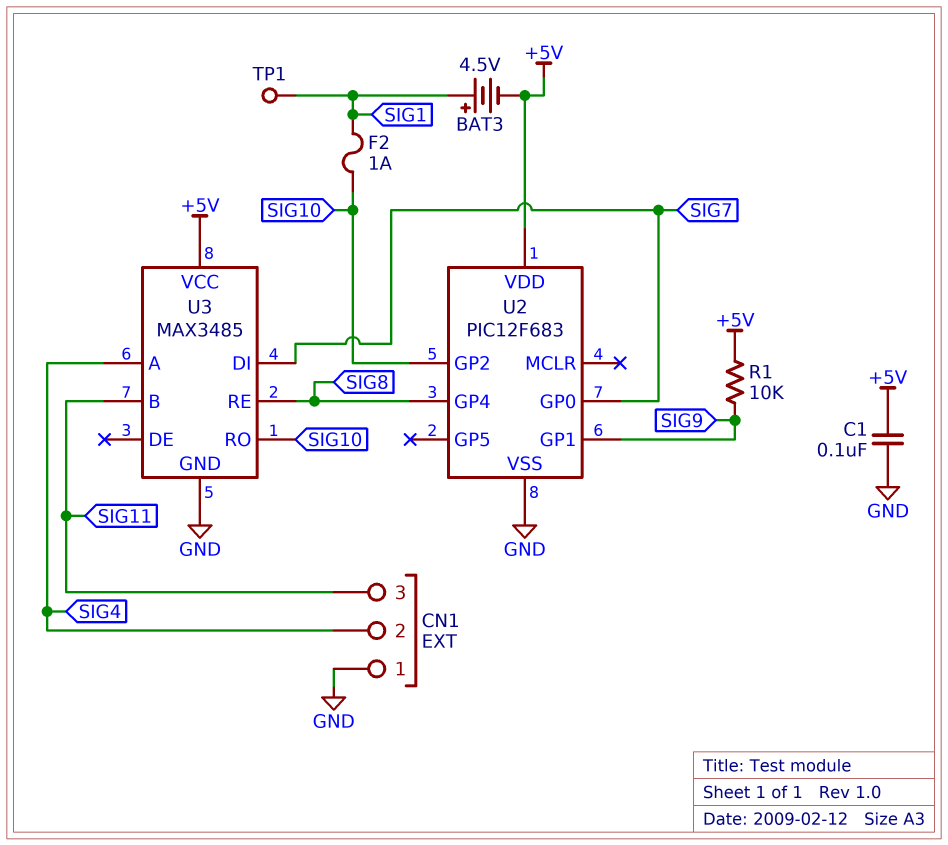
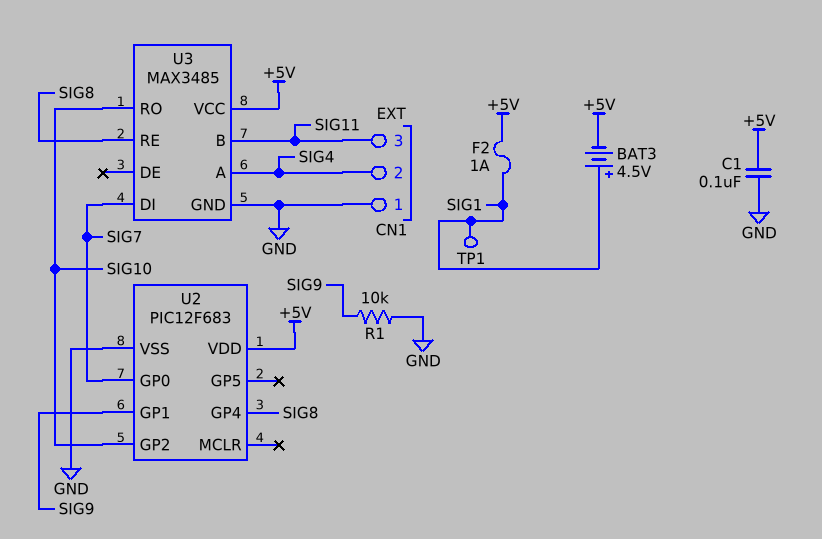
F2: 1A (SIG1, SIG10) -> 1A (+5V, SIG1)
R1: 10k (+5V, SIG9) -> 10k (GND, SIG9)

